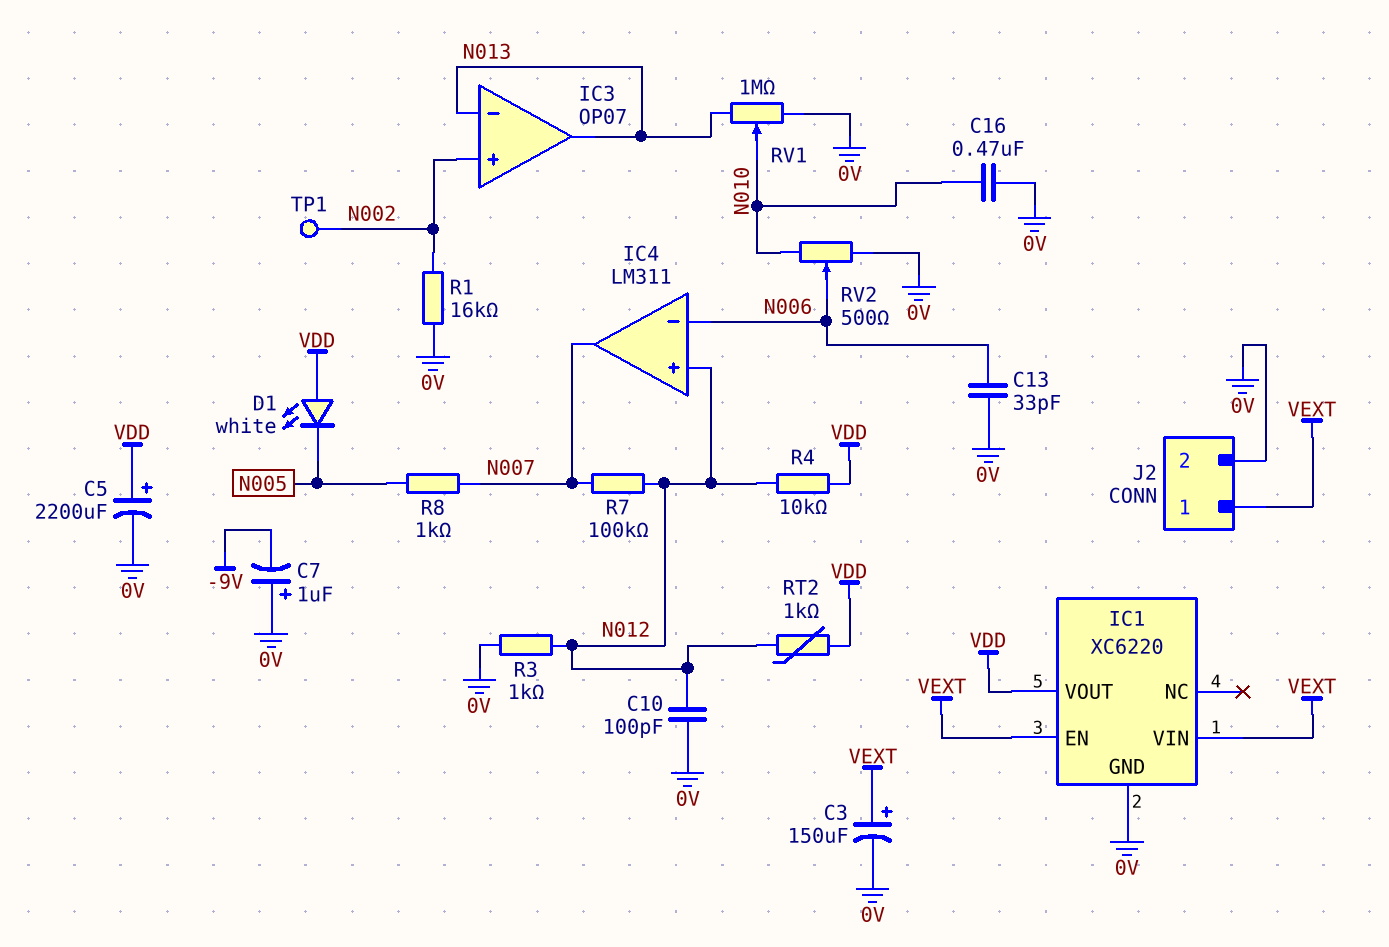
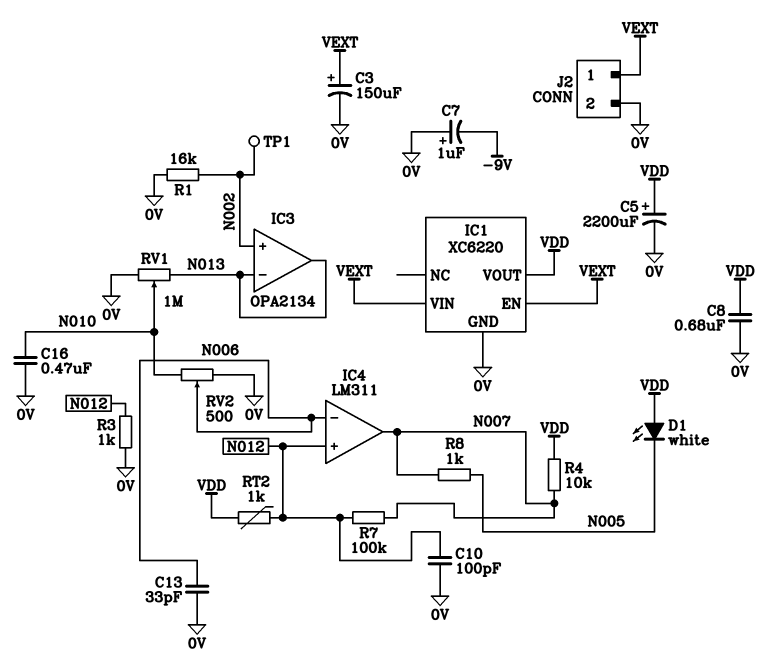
C8: none -> 680nF (0V, VDD)
IC3: OP07 -> OPA2134
R4: 10k (N012, VDD) -> 10k (N007, VDD)

